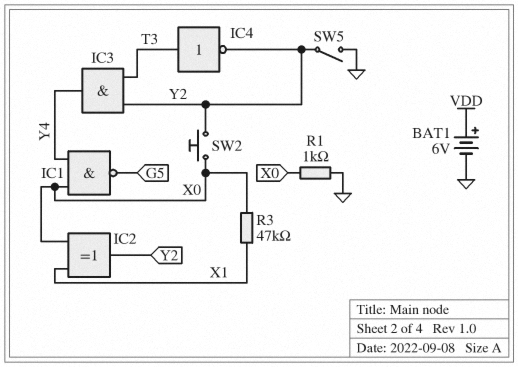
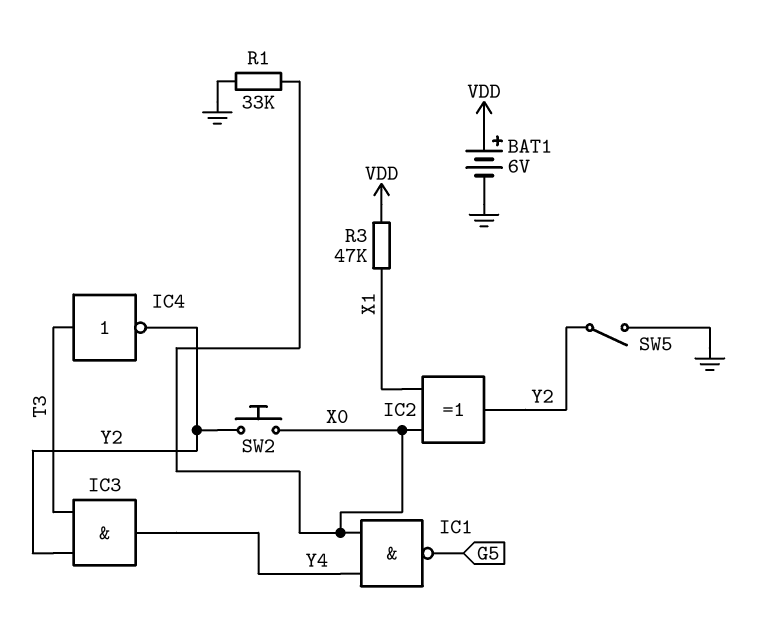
R1: 1k (GND, X0) -> 33k (GND, X0)
R3: 47k (X0, X1) -> 47k (VDD, X1)

